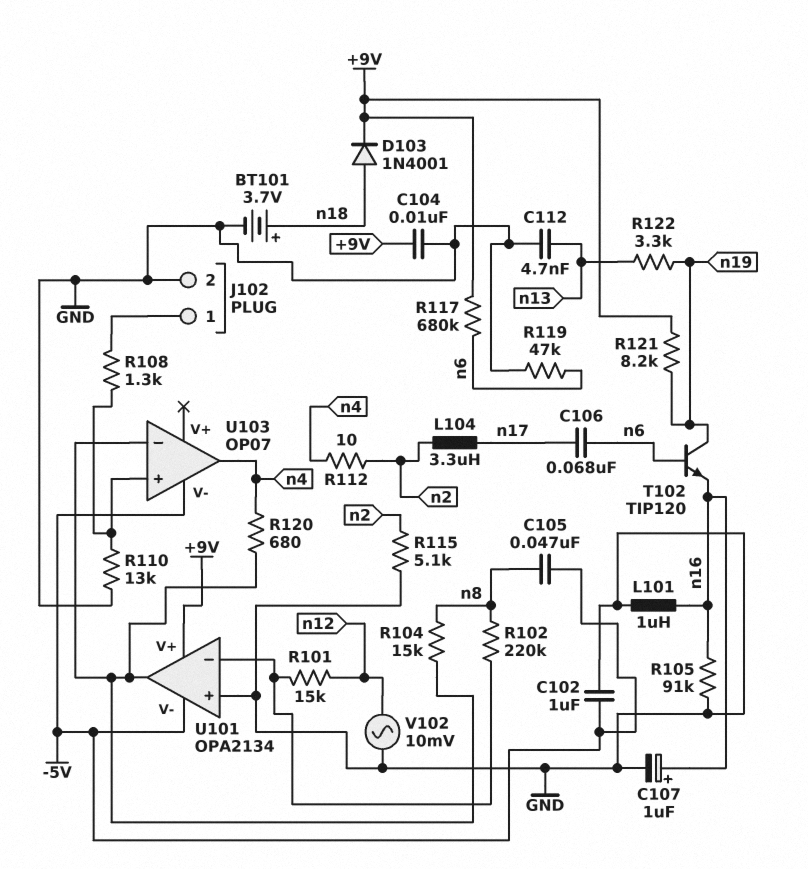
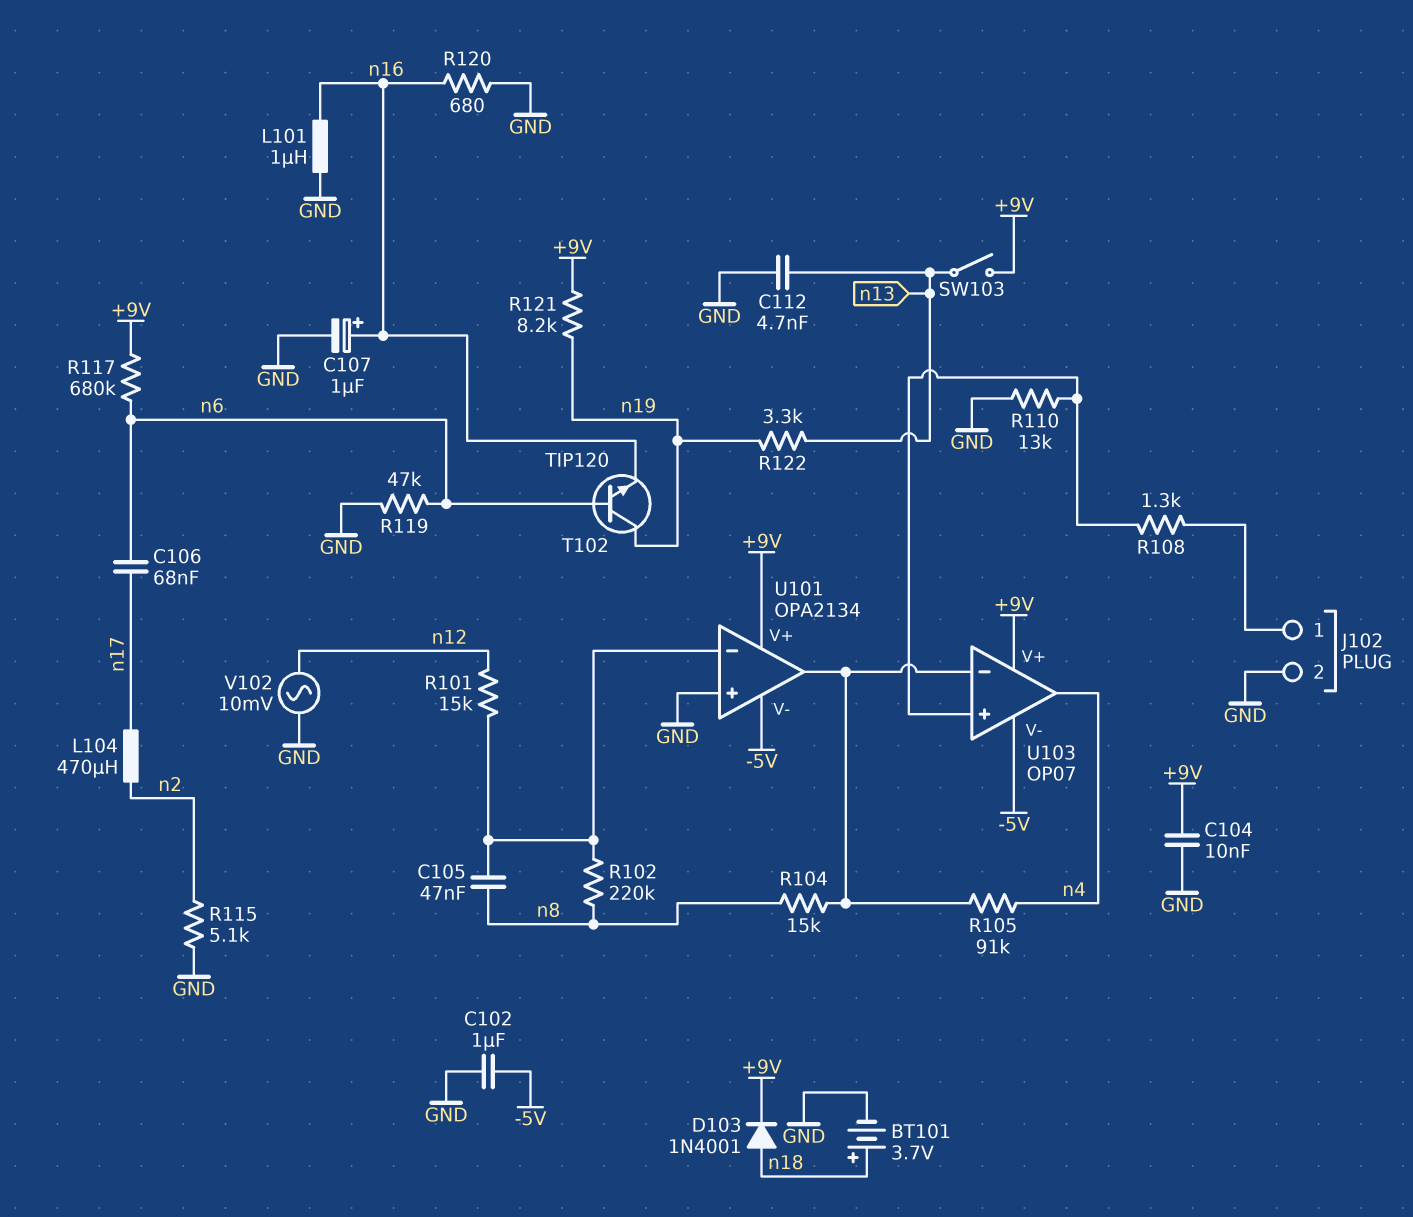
C105: 47nF (-5V, n8) -> 47nF (U101/in-, n8)
L104: 3.3uH (n2, n17) -> 470uH (n2, n17)
R105: 91k (GND, n16) -> 91k (U101/out, n4)
R112: 10 (n2, n4) -> none
R120: 680 (U101/out, n4) -> 680 (GND, n16)
SW103: none -> switch (+9V, n13)
U103 pin V+: none -> +9V

